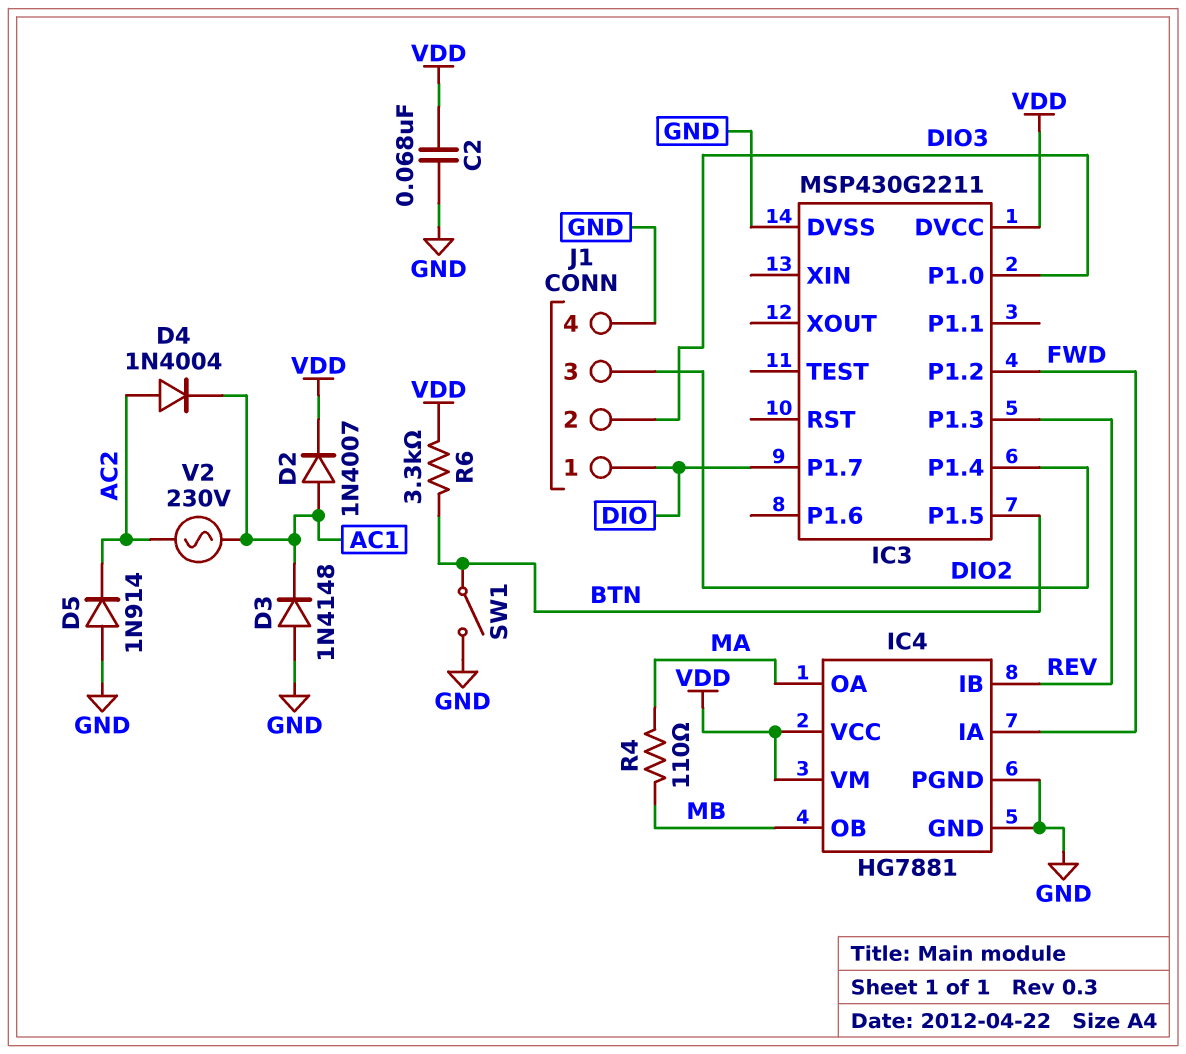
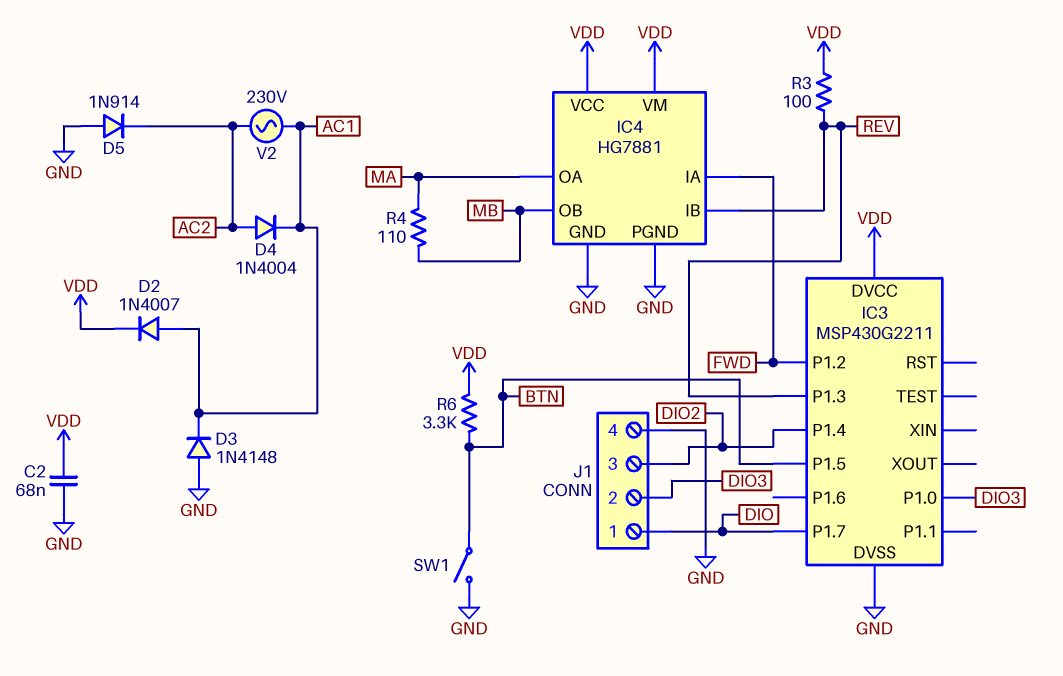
R3: none -> 100 (REV, VDD)

